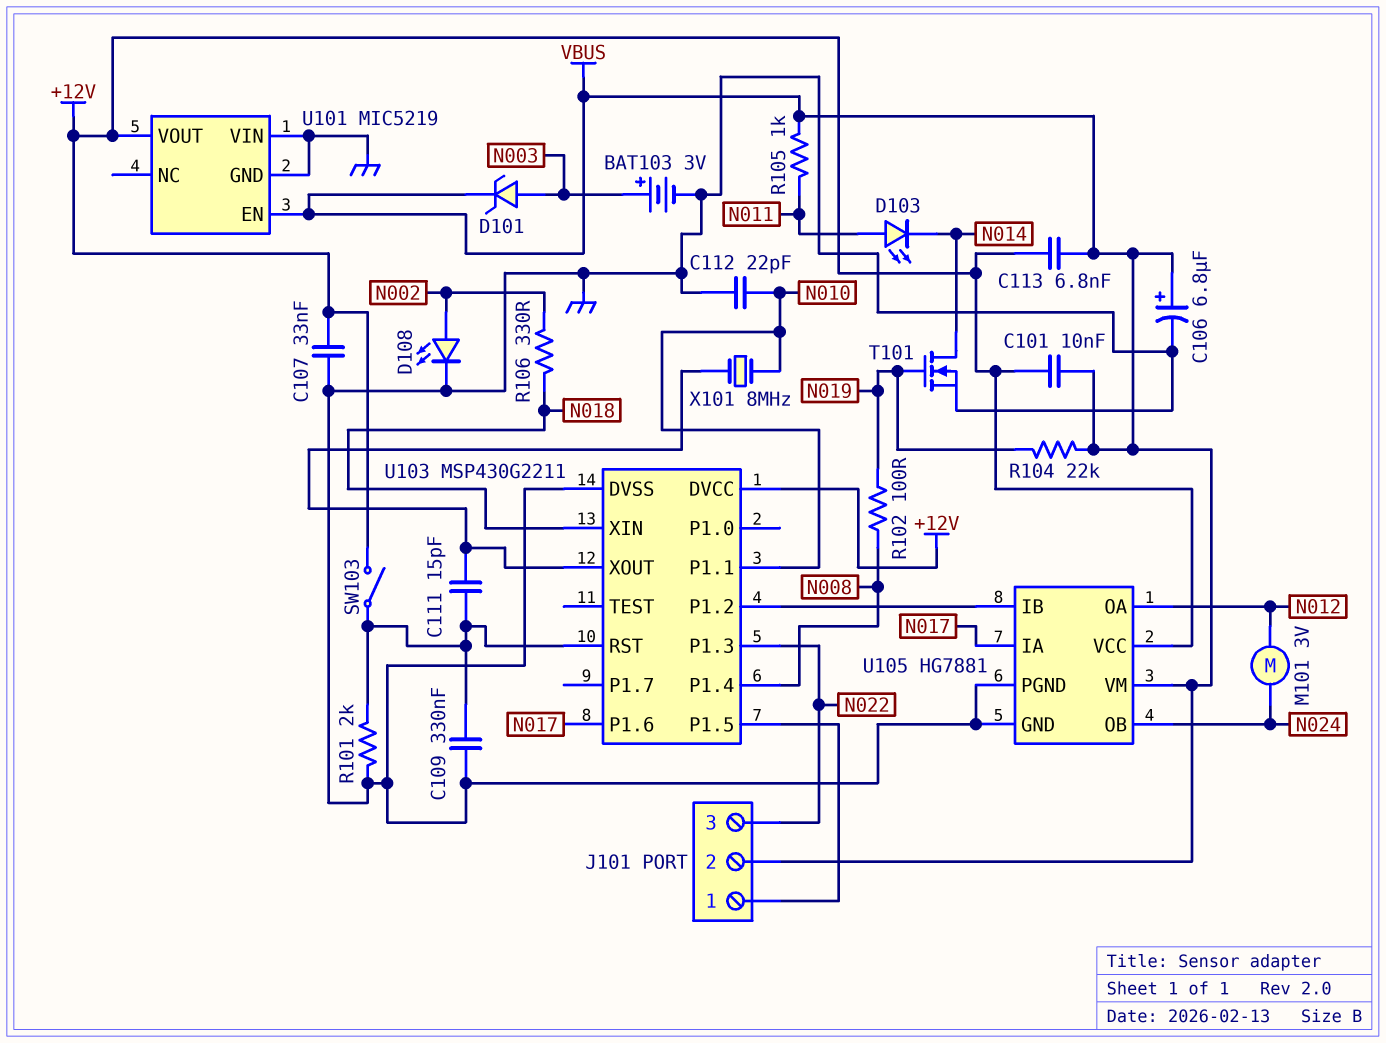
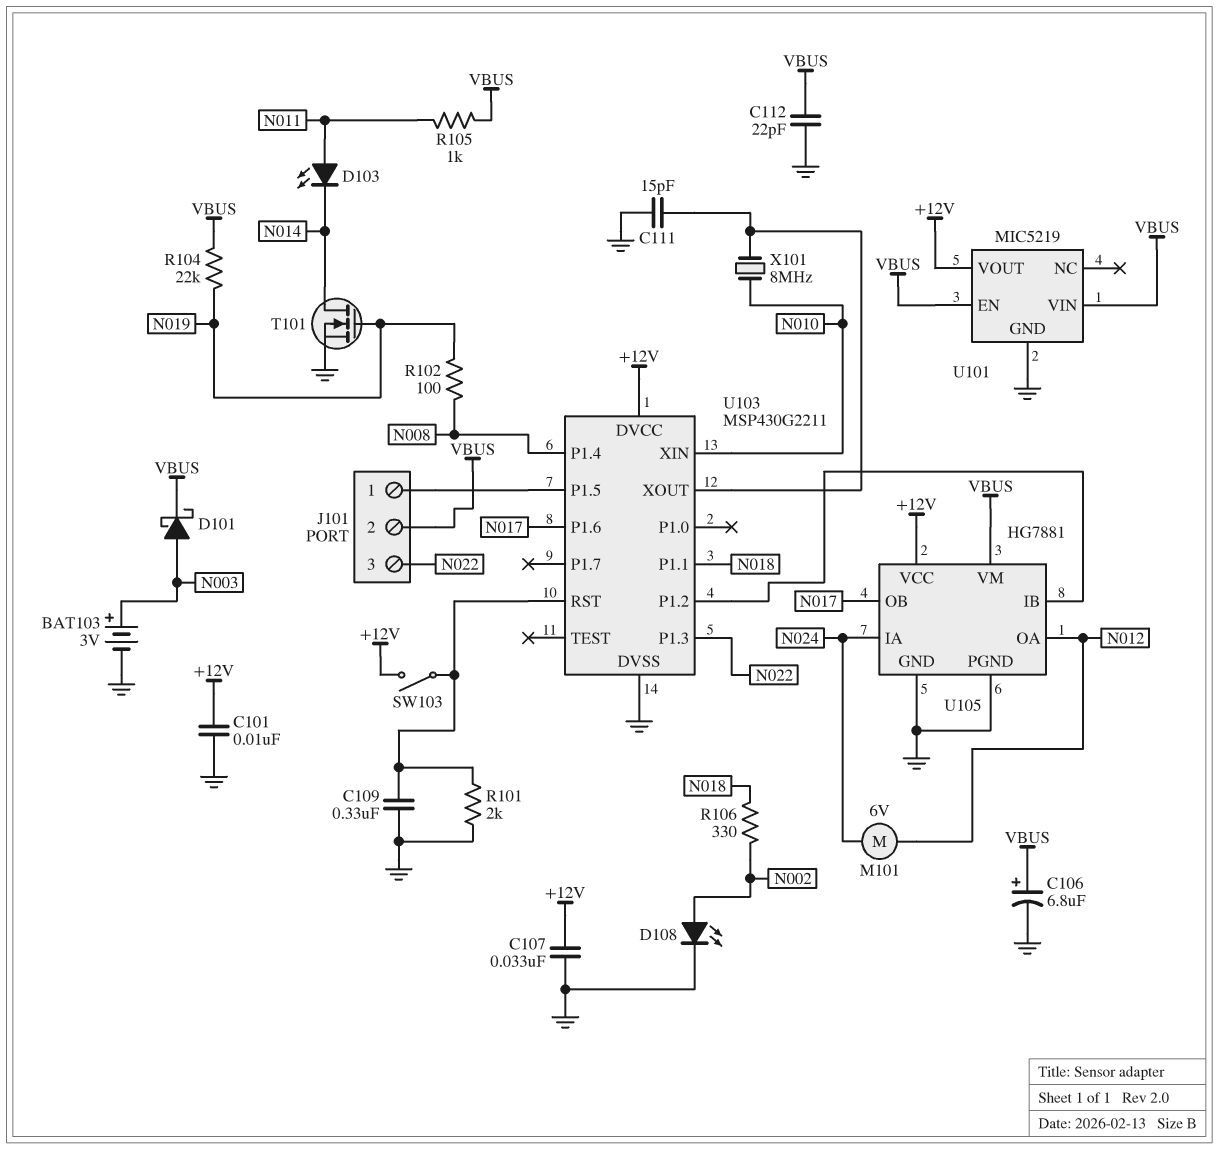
C101: 10nF (+12V, VBUS) -> 10nF (+12V, GND)
C111: 15pF (U103/RST, U103/XOUT) -> 15pF (GND, U103/XOUT)
C112: 22pF (GND, N010) -> 22pF (GND, VBUS)
C113: 6.8nF (+12V, VBUS) -> none
D101: zener (A N003, K VBUS) -> schottky (A N003, K VBUS)
M101: motor 3V (N012, N024) -> motor 6V (N012, N024)
U101 pin VIN: GND -> VBUS
U103 pin P1.1: N010 -> N018
U103 pin XIN: N018 -> N010
U105 pin IA: N017 -> N024
U105 pin OB: N024 -> N017

